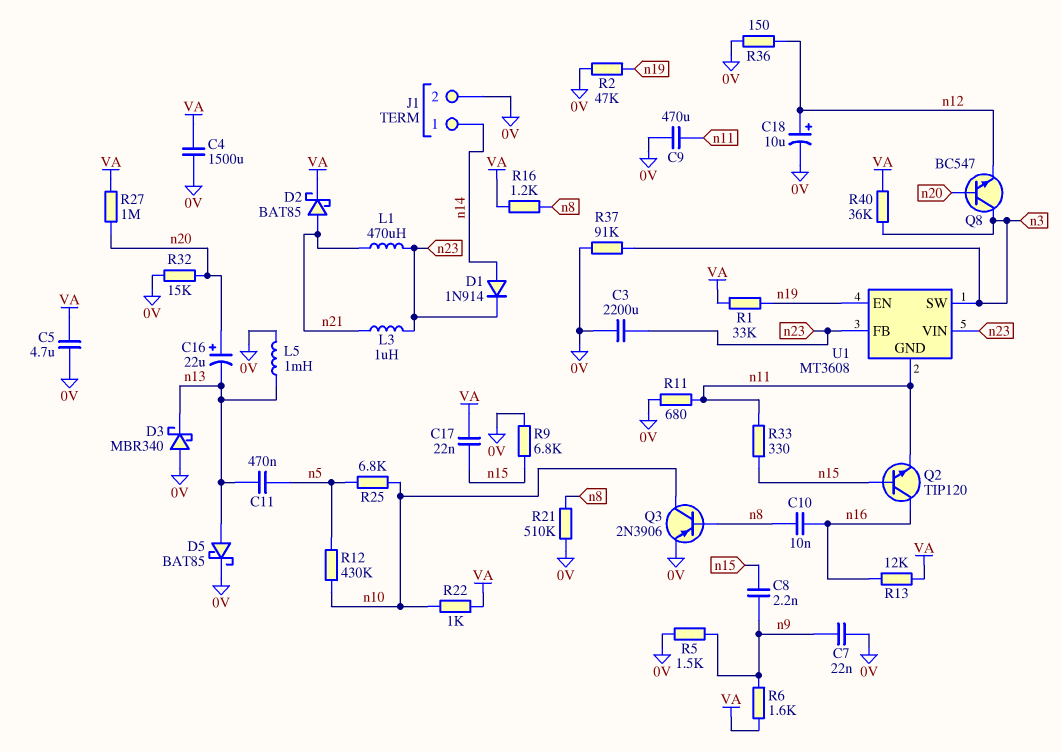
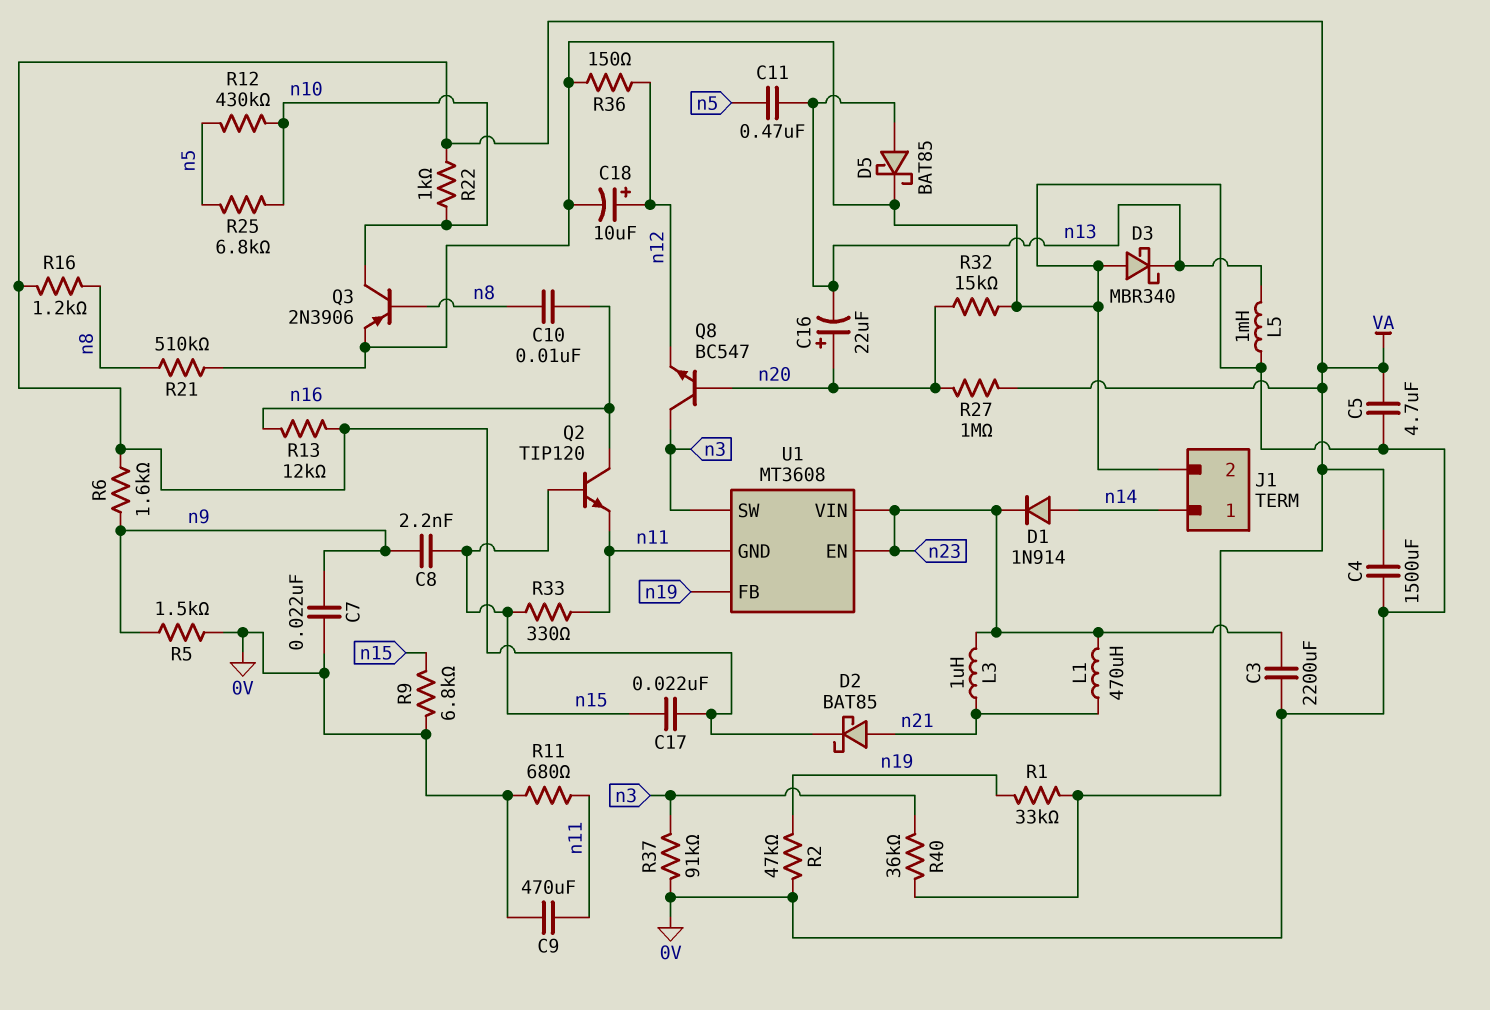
U1 pin EN: n19 -> n23
U1 pin FB: n23 -> n19

